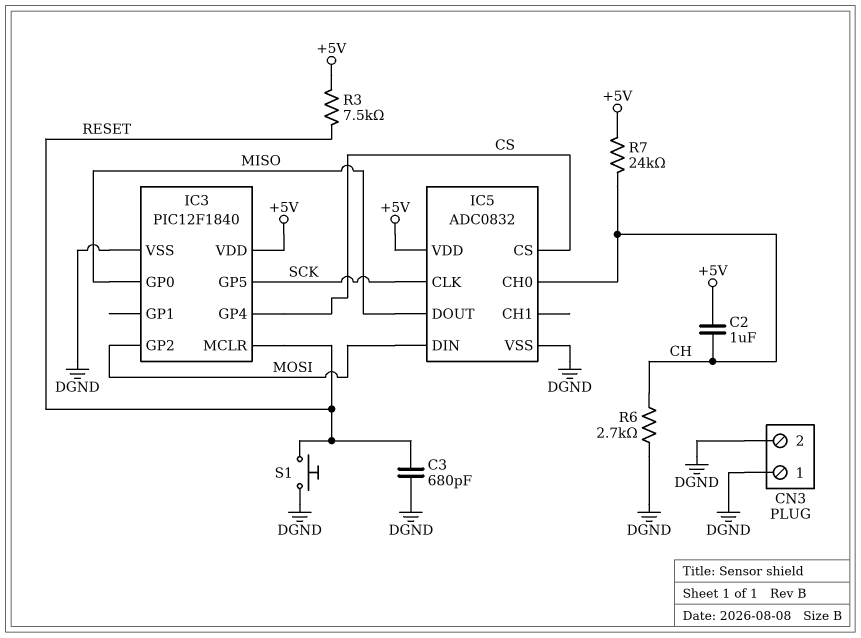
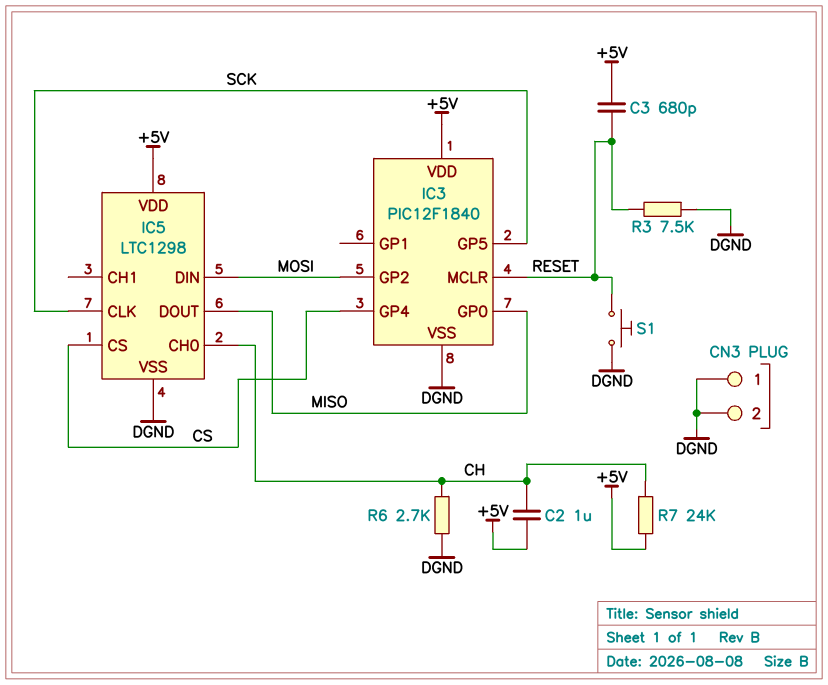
C3: 680pF (DGND, RESET) -> 680pF (+5V, RESET)
IC5: ADC0832 -> LTC1298
R3: 7.5k (+5V, RESET) -> 7.5k (DGND, RESET)

